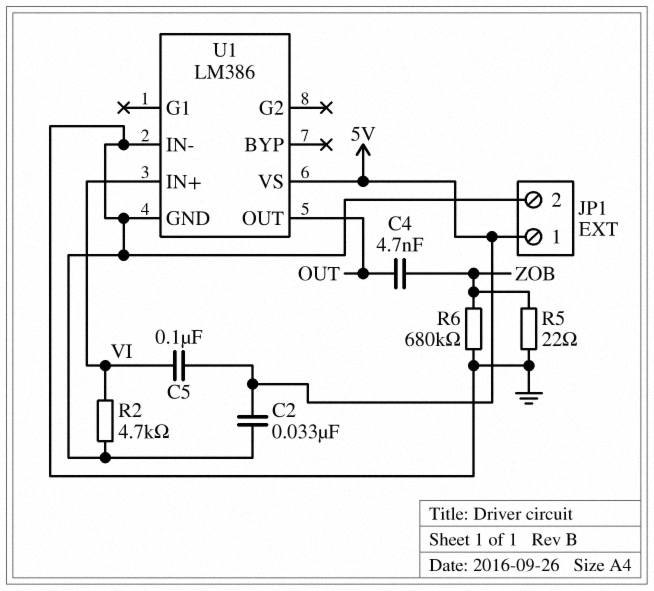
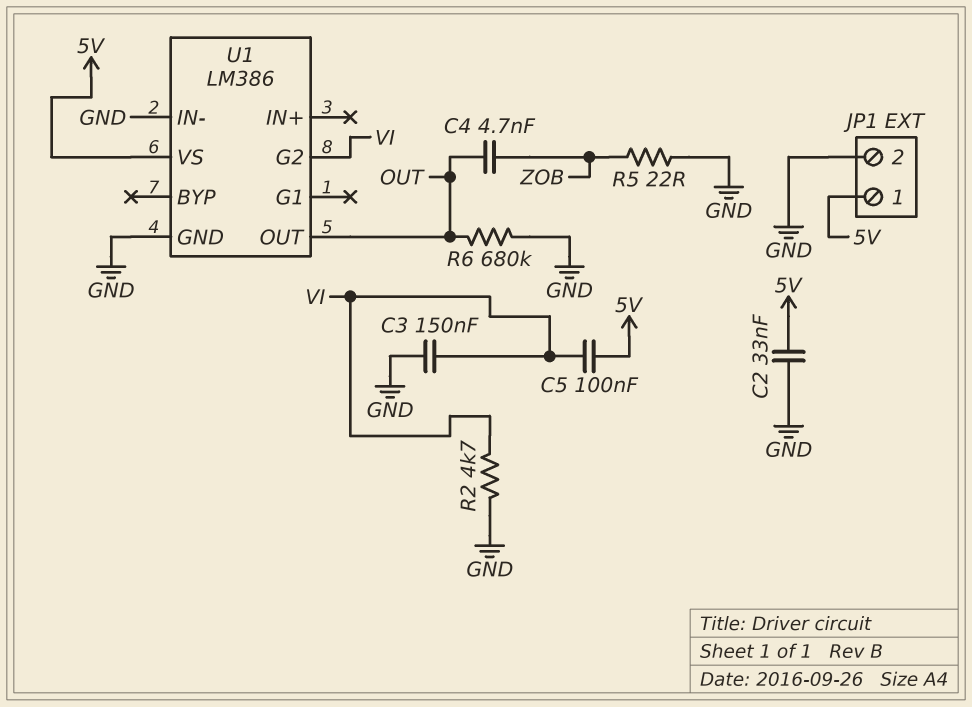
C3: none -> 150nF (GND, VI)
R6: 680k (GND, ZOB) -> 680k (GND, OUT)
U1 pin G2: none -> VI
U1 pin IN+: VI -> none

